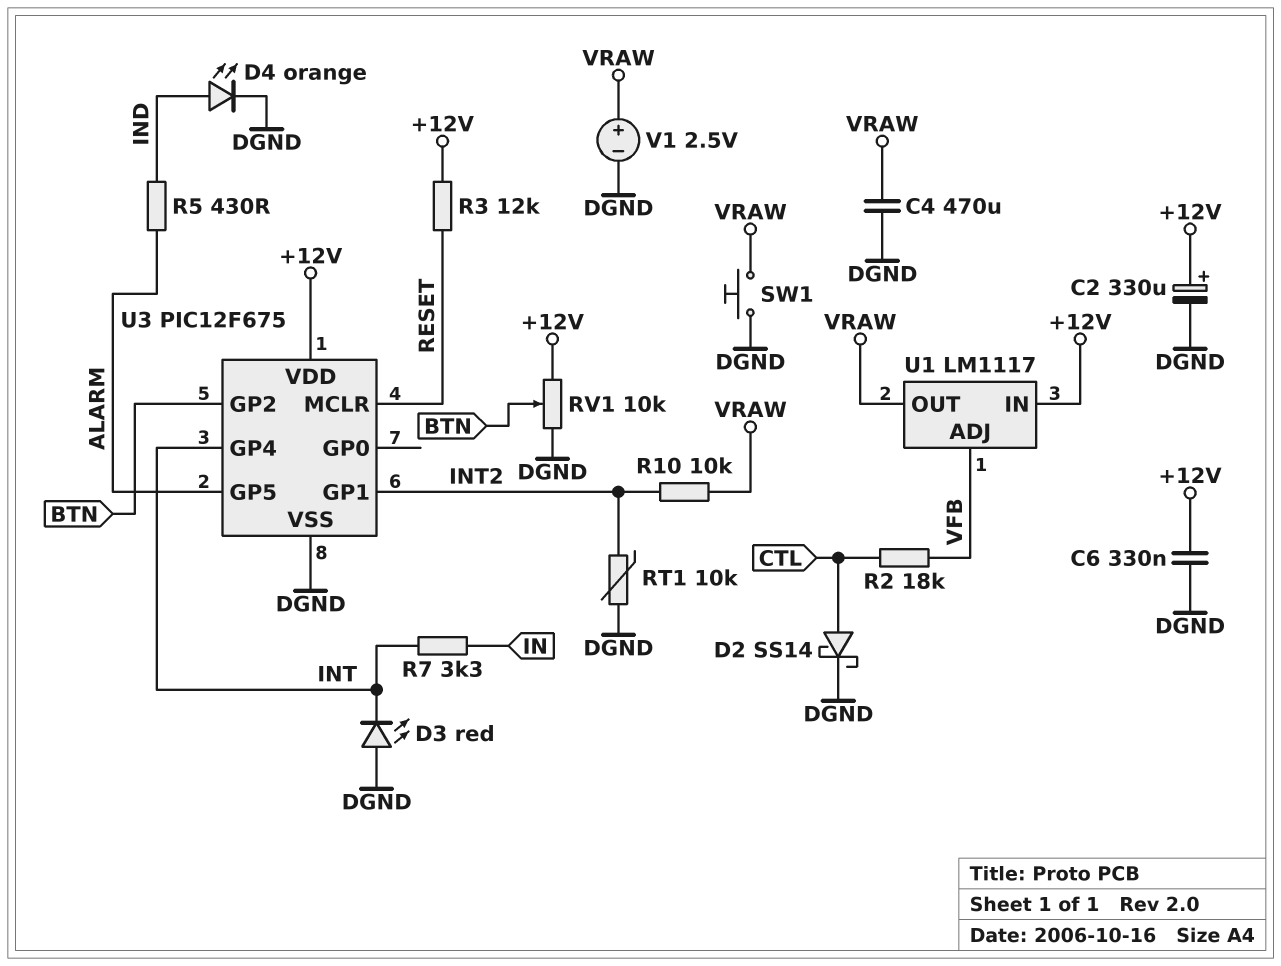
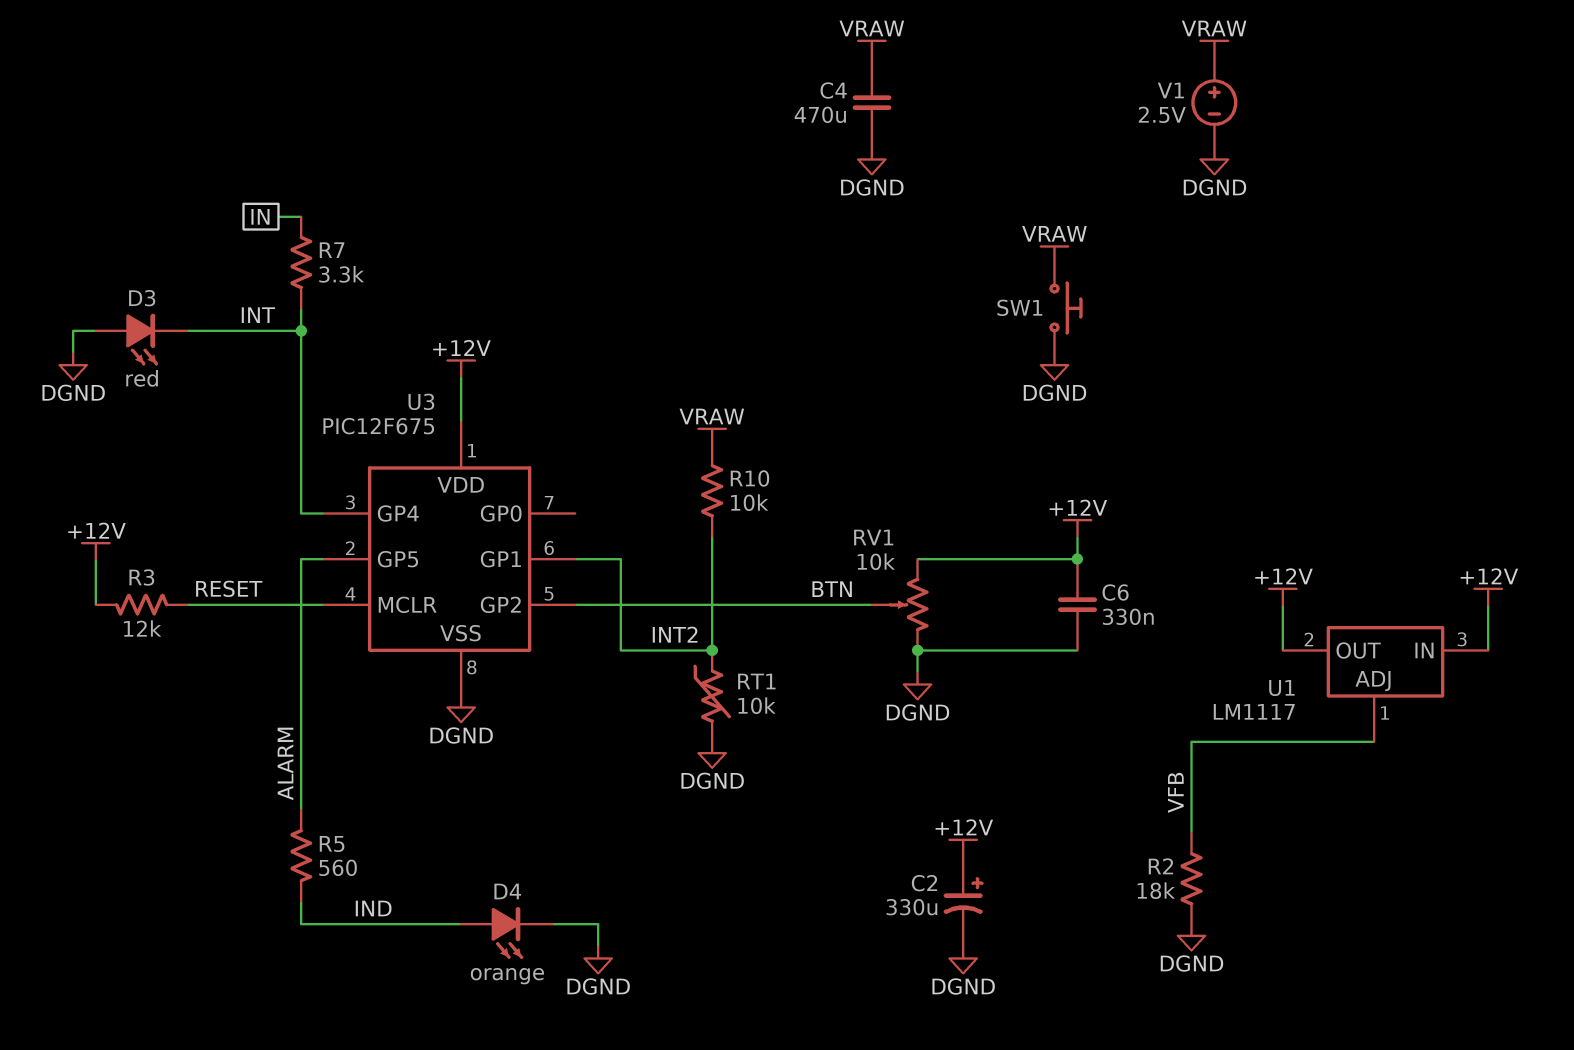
D2: schottky SS14 (A CTL, K DGND) -> none
R2: 18k (CTL, VFB) -> 18k (DGND, VFB)
R5: 430 (ALARM, IND) -> 560 (ALARM, IND)
U1 pin OUT: VRAW -> +12V

